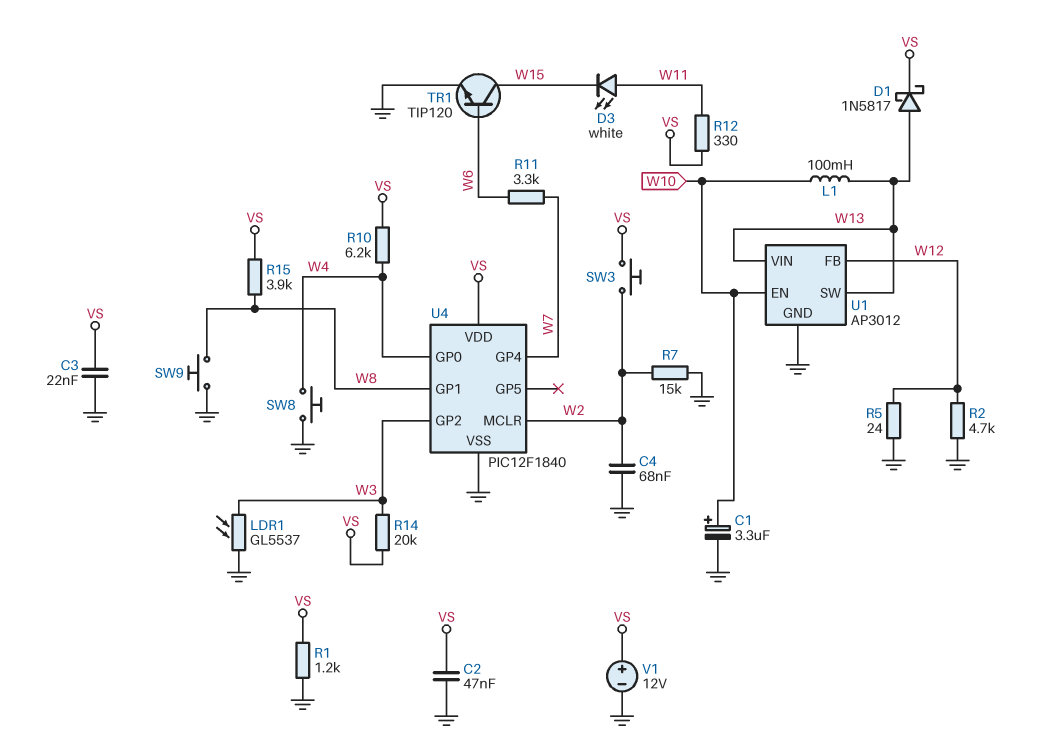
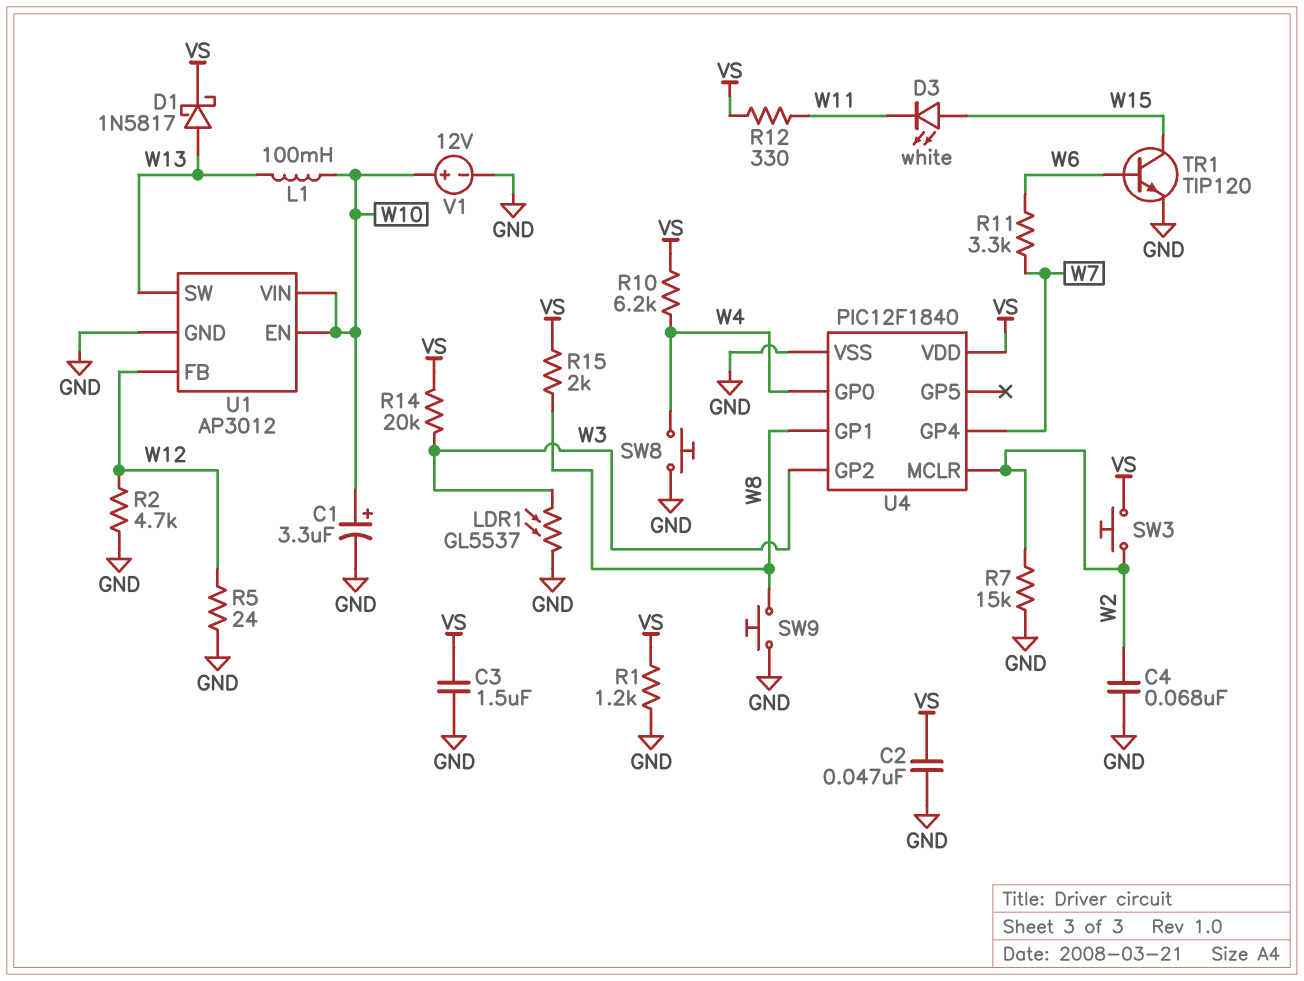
C3: 22nF (GND, VS) -> 1.5uF (GND, VS)
D3: LED white (A W11, K W15) -> LED white (A W15, K W11)
R15: 3.9k (VS, W8) -> 2k (VS, W8)
U1 pin VIN: W13 -> W10
V1: 12V (plus VS, minus GND) -> 12V (plus W10, minus GND)

